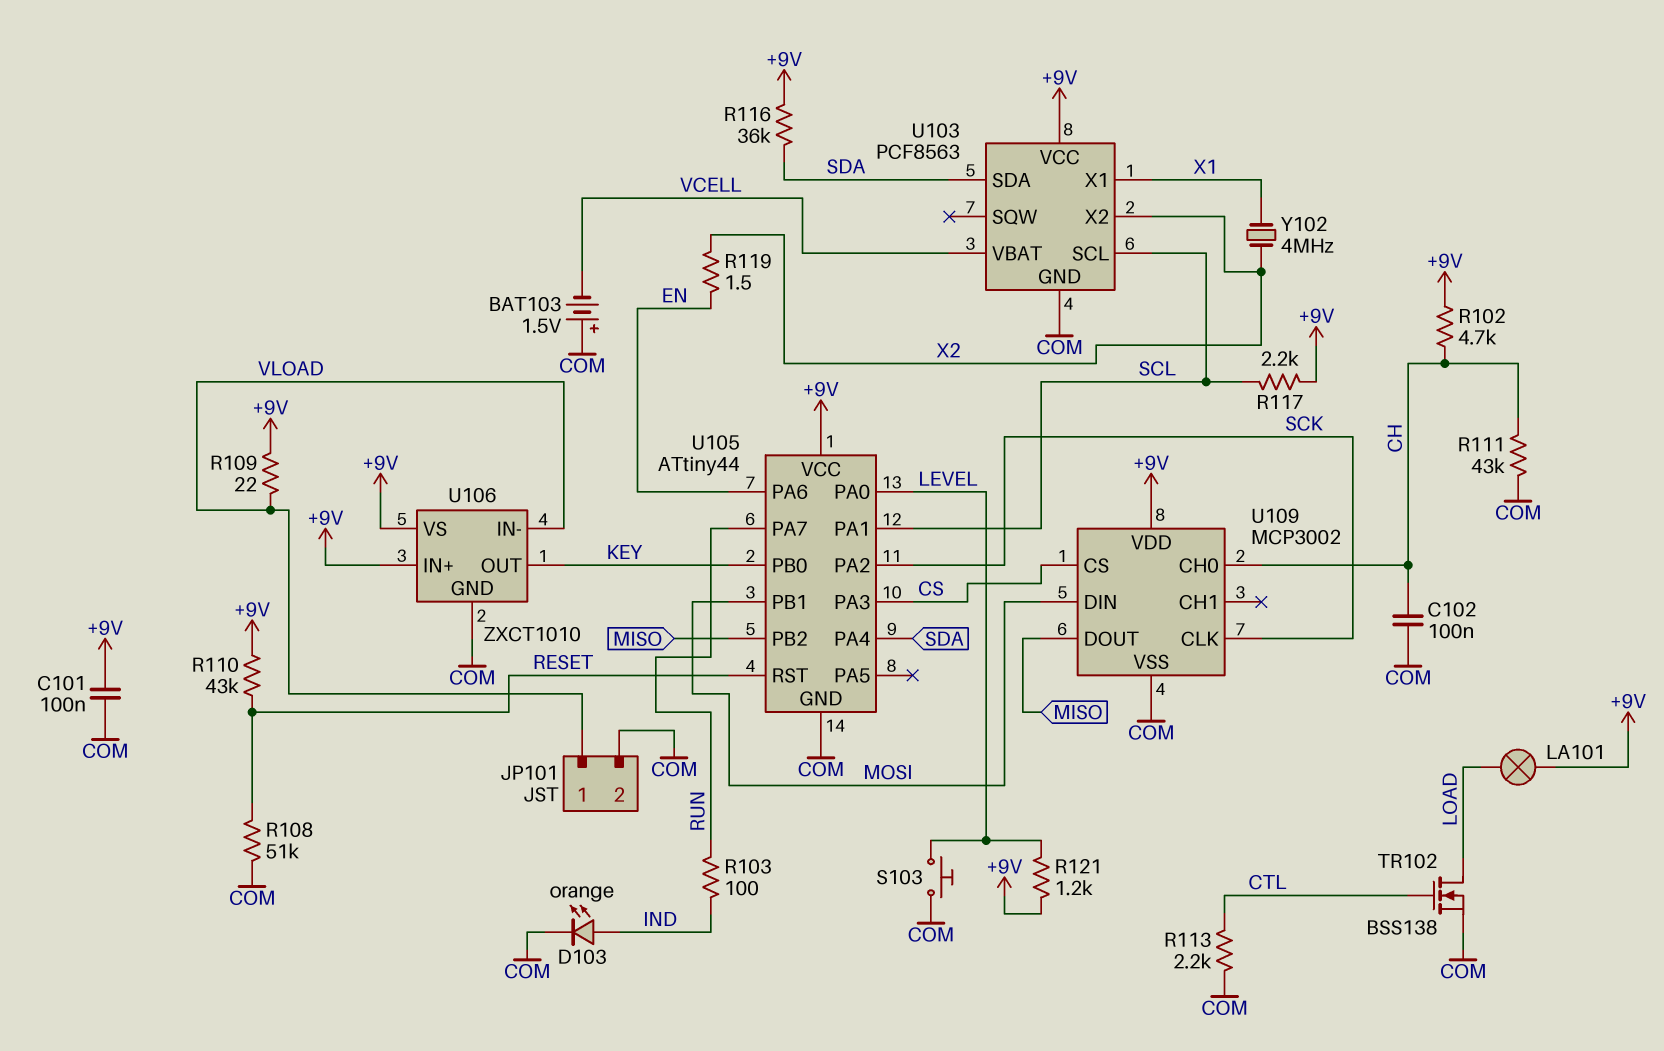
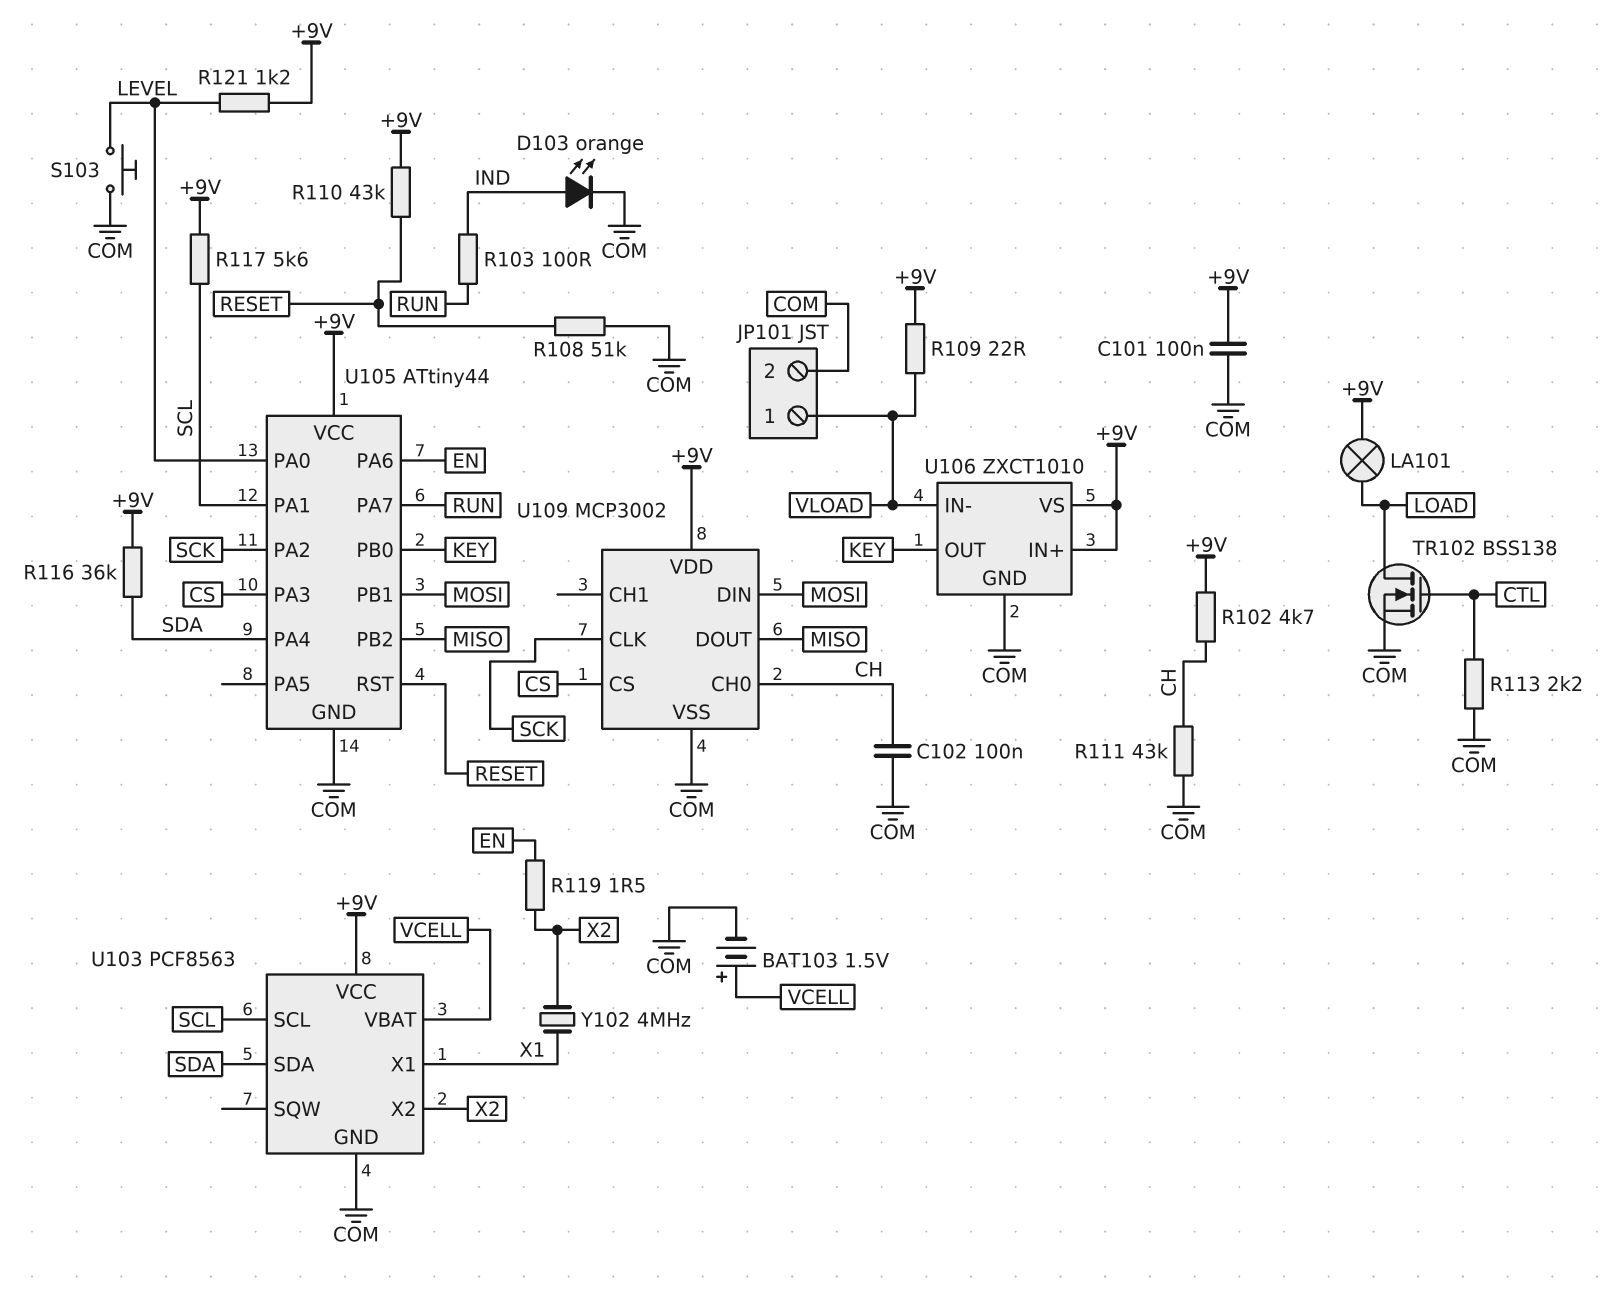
BAT103: 1.5V (plus COM, minus VCELL) -> 1.5V (plus VCELL, minus COM)
R117: 2.2k (+9V, SCL) -> 5.6k (+9V, SCL)

